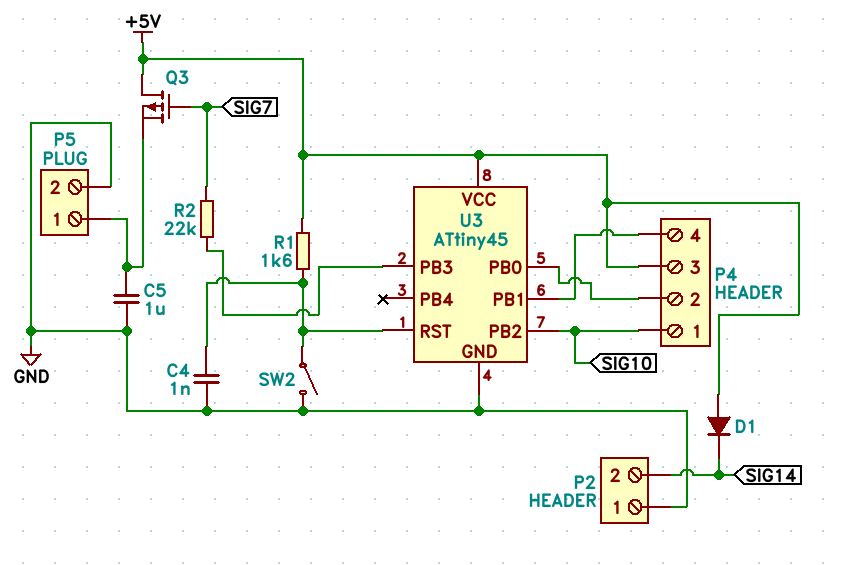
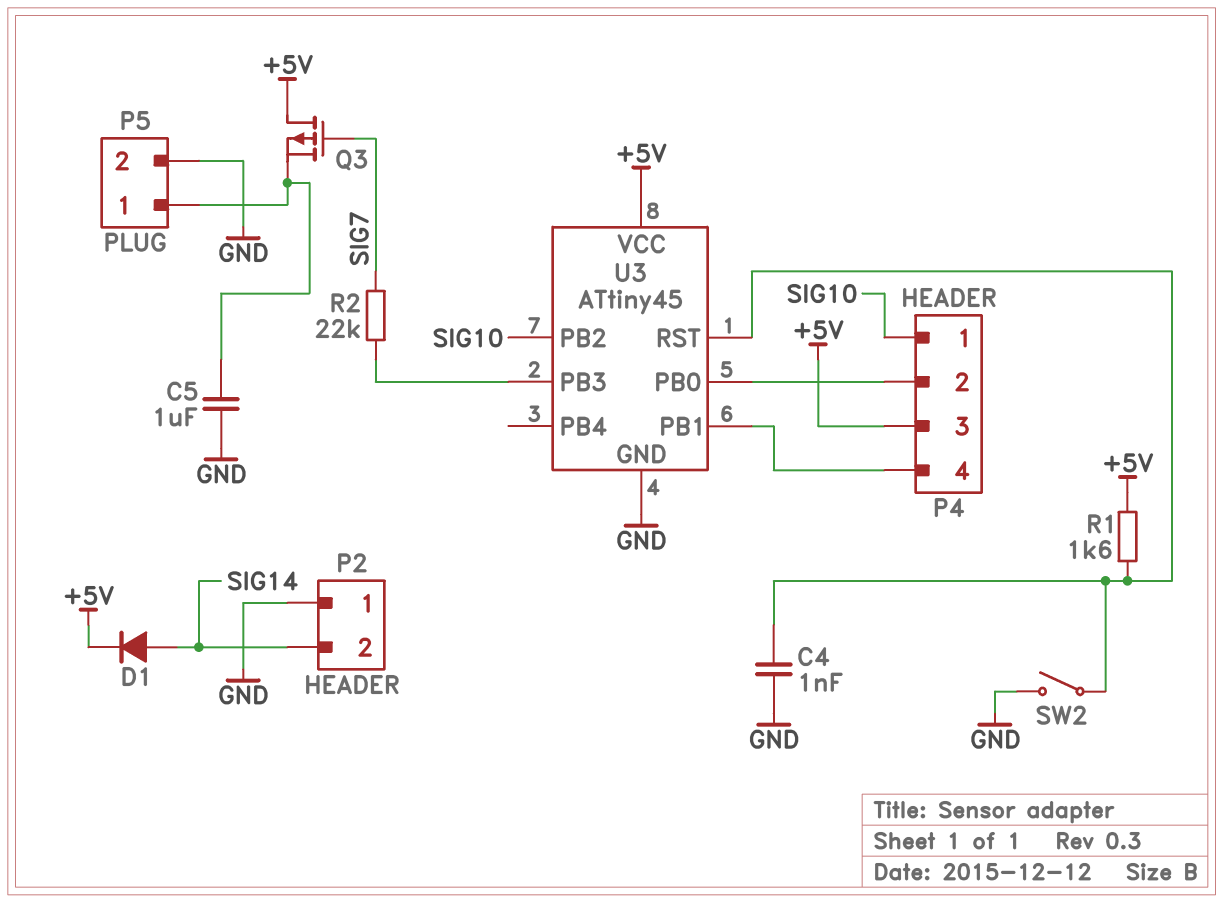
D1: diode (A +5V, K SIG14) -> diode (A SIG14, K +5V)

